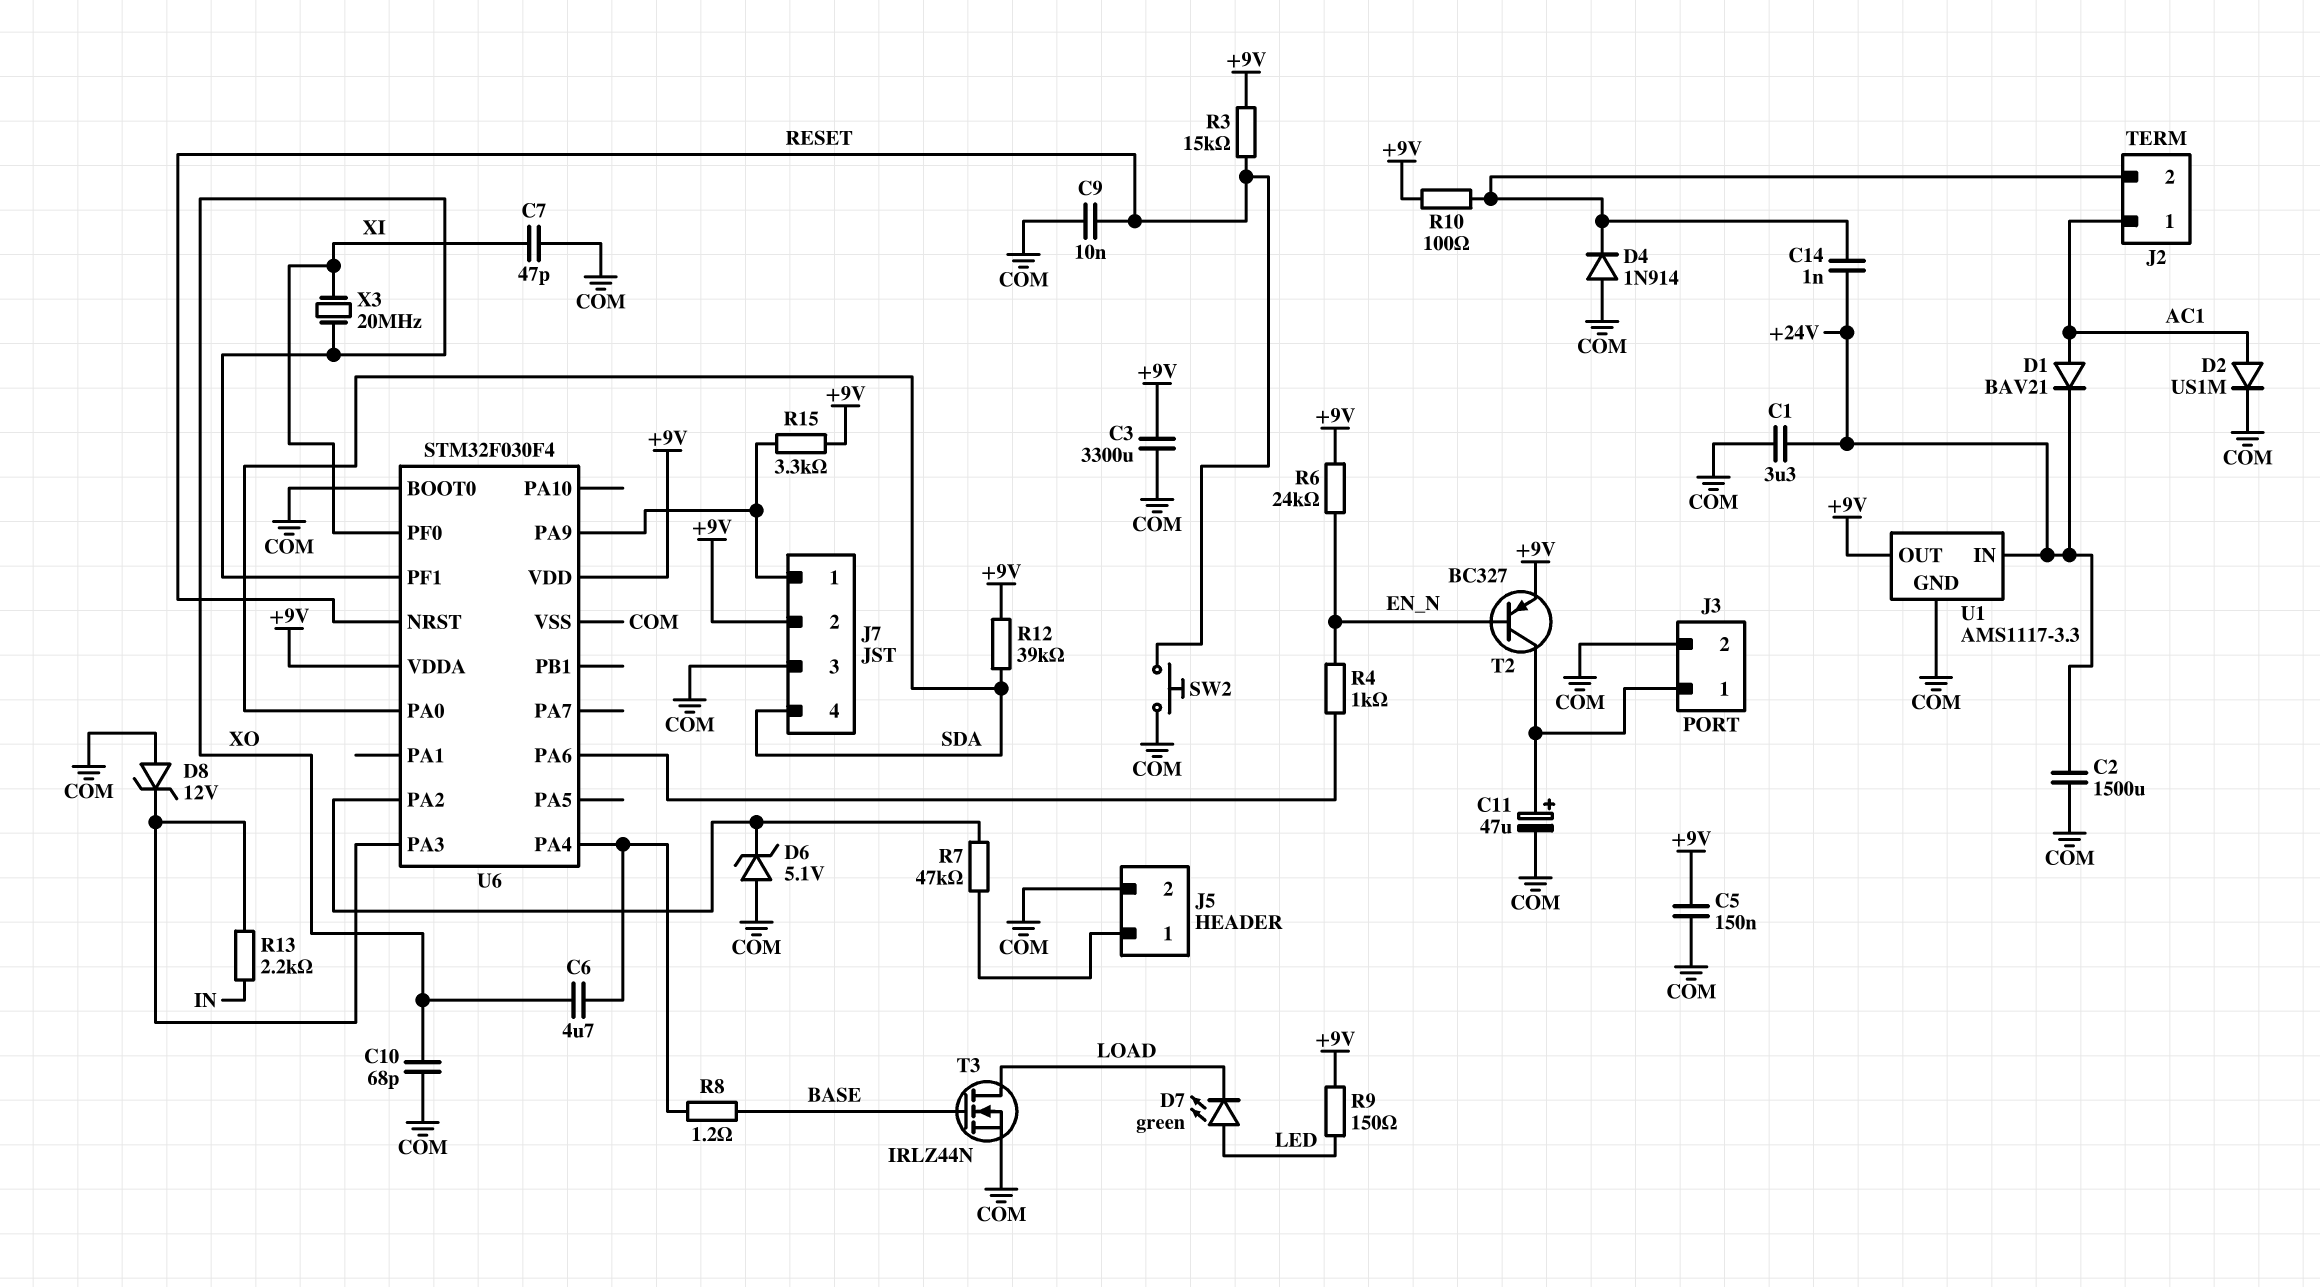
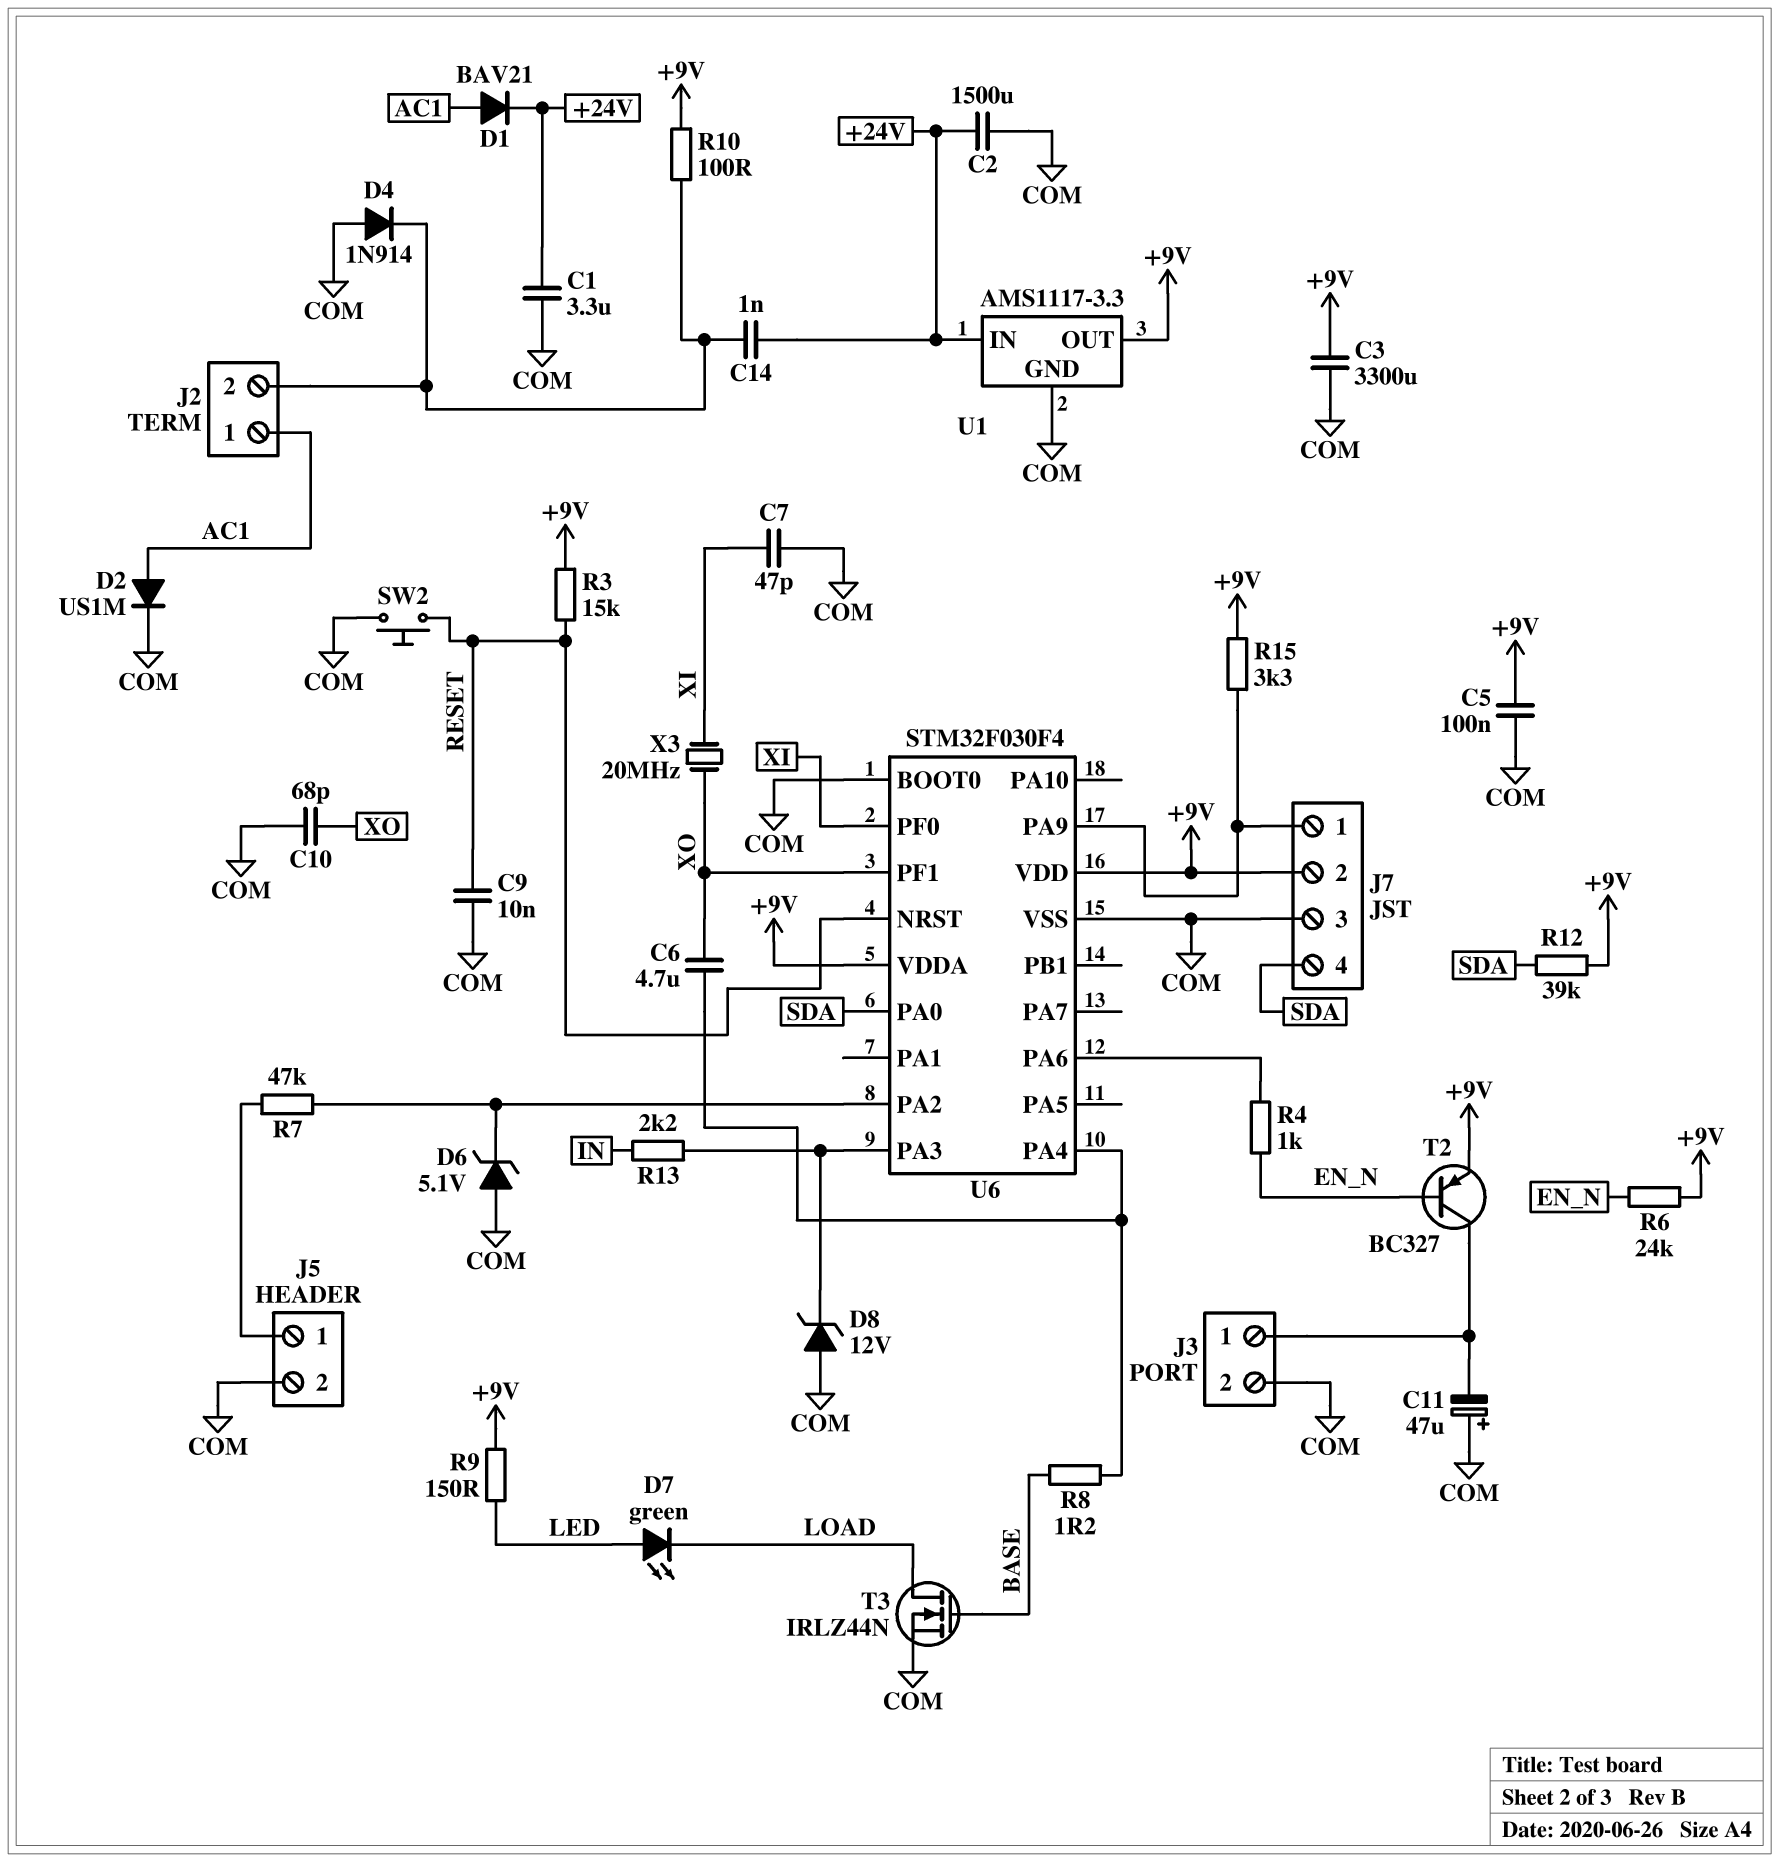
C5: 150nF (+9V, COM) -> 100nF (+9V, COM)
C11: 47uF (plus J3/1, minus COM) -> 47uF (plus COM, minus J3/1)

